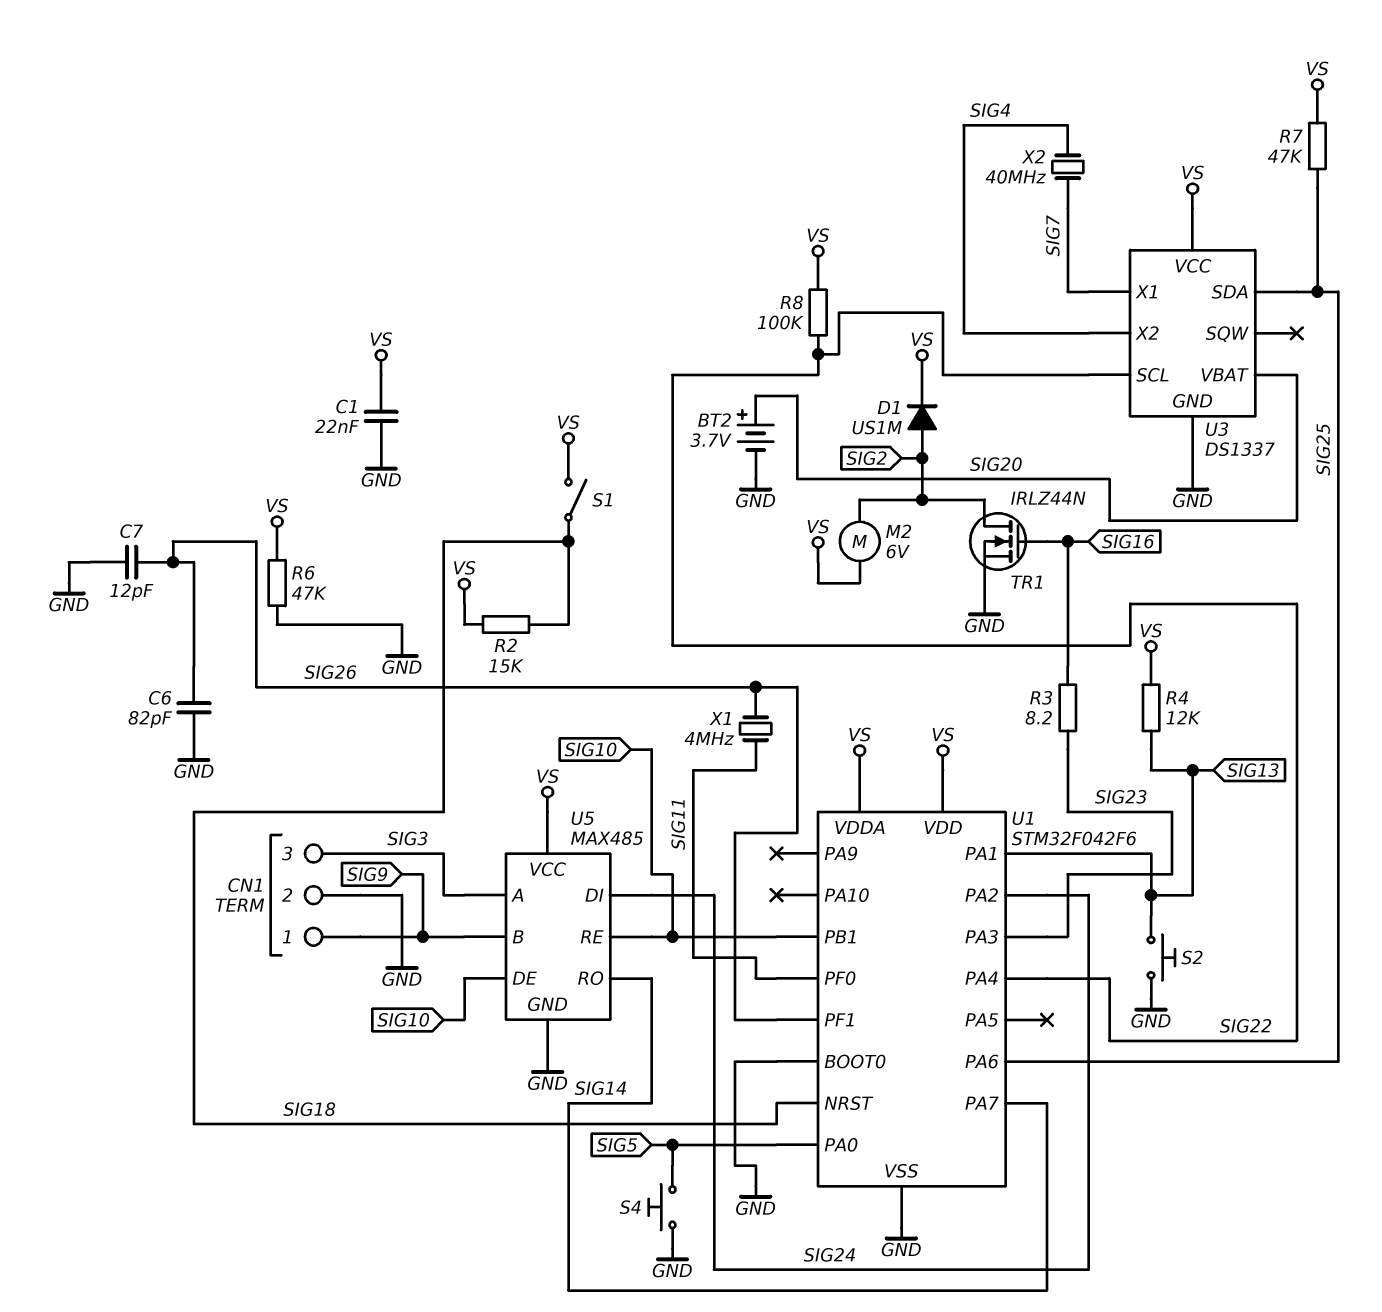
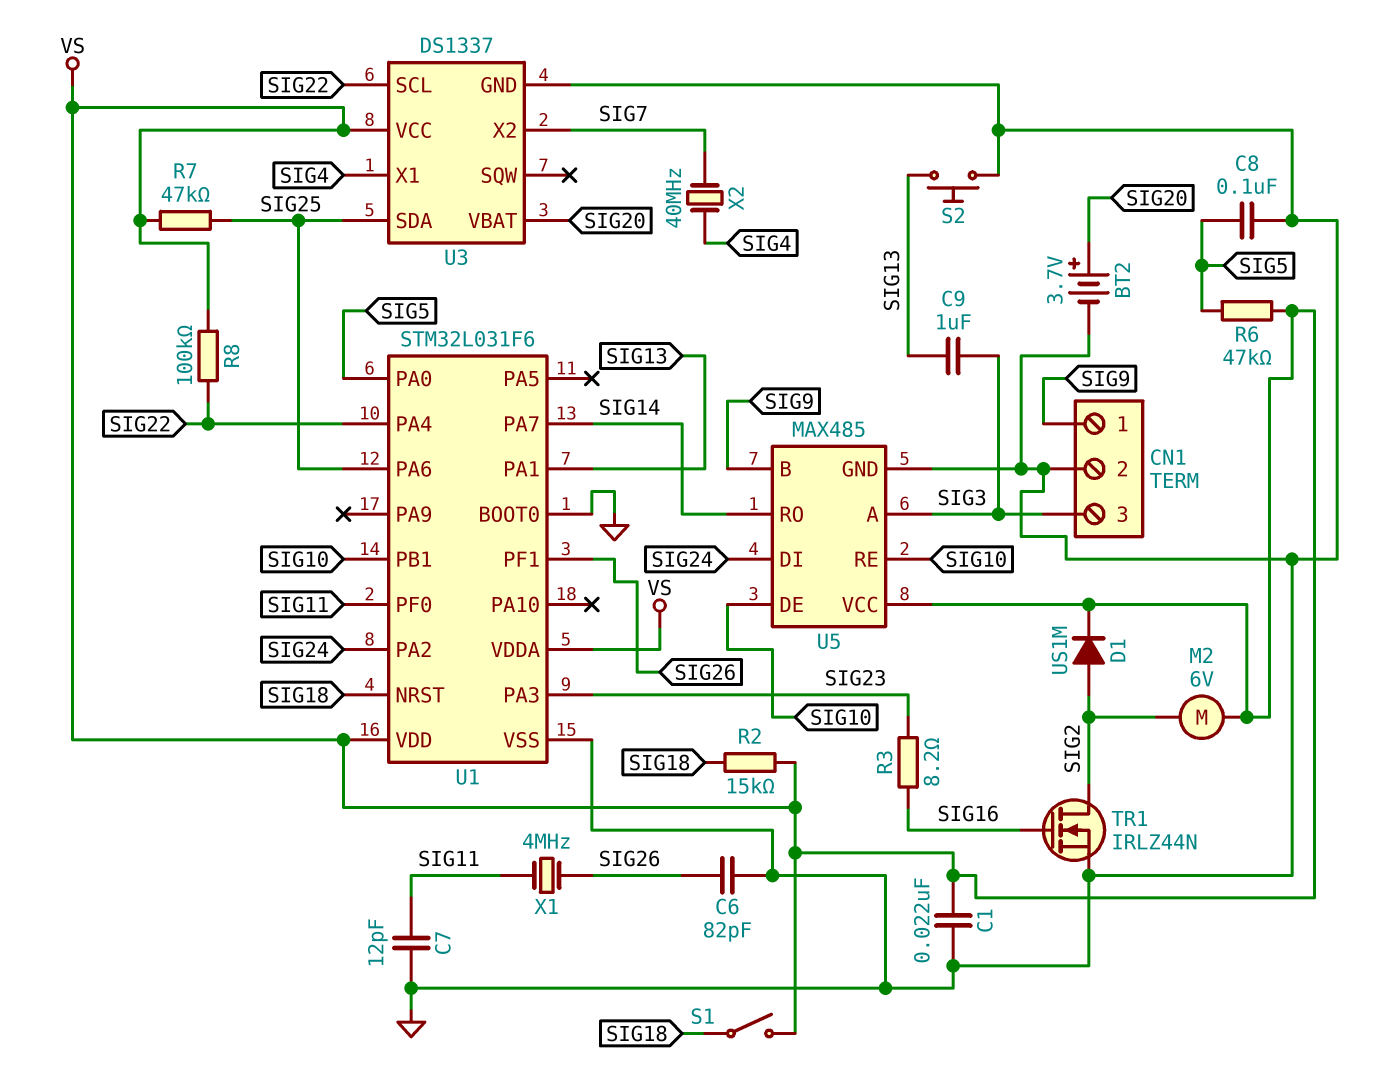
C7: 12pF (GND, SIG26) -> 12pF (GND, SIG11)
C8: none -> 100nF (GND, SIG5)
C9: none -> 1uF (SIG3, SIG13)
R4: 12k (SIG13, VS) -> none
R6: 47k (GND, VS) -> 47k (SIG5, VS)
S4: button (GND, SIG5) -> none
U1: STM32F042F6 -> STM32L031F6
U3 pin X1: SIG7 -> SIG4
U3 pin X2: SIG4 -> SIG7

